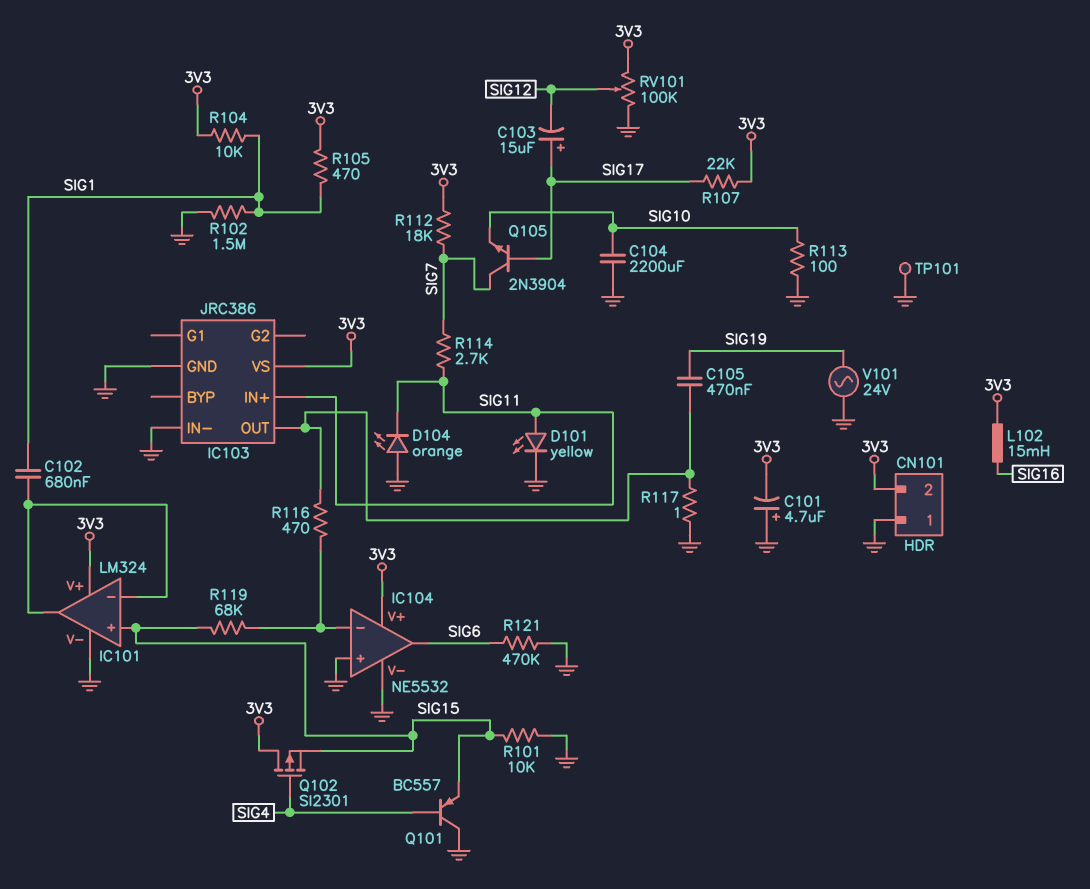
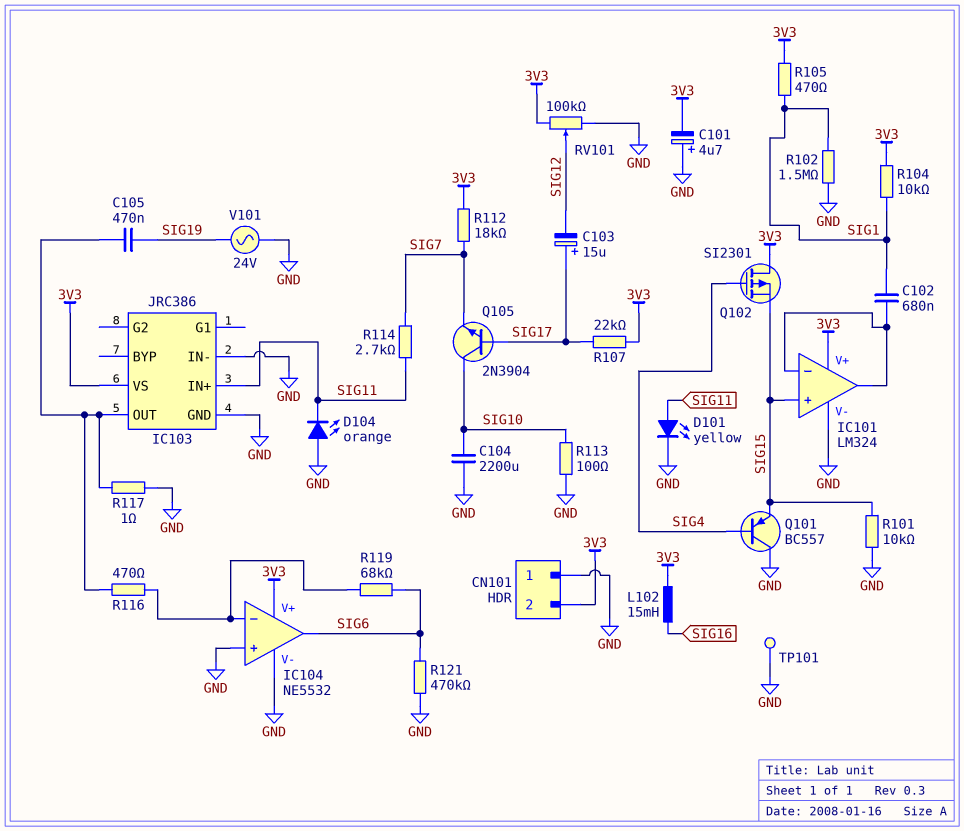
Q105: NPN 2N3904 (B SIG17, C SIG7, E SIG10) -> NPN 2N3904 (B SIG17, C SIG10, E SIG7)
R119: 68k (IC104/in-, SIG15) -> 68k (IC104/in-, SIG6)

